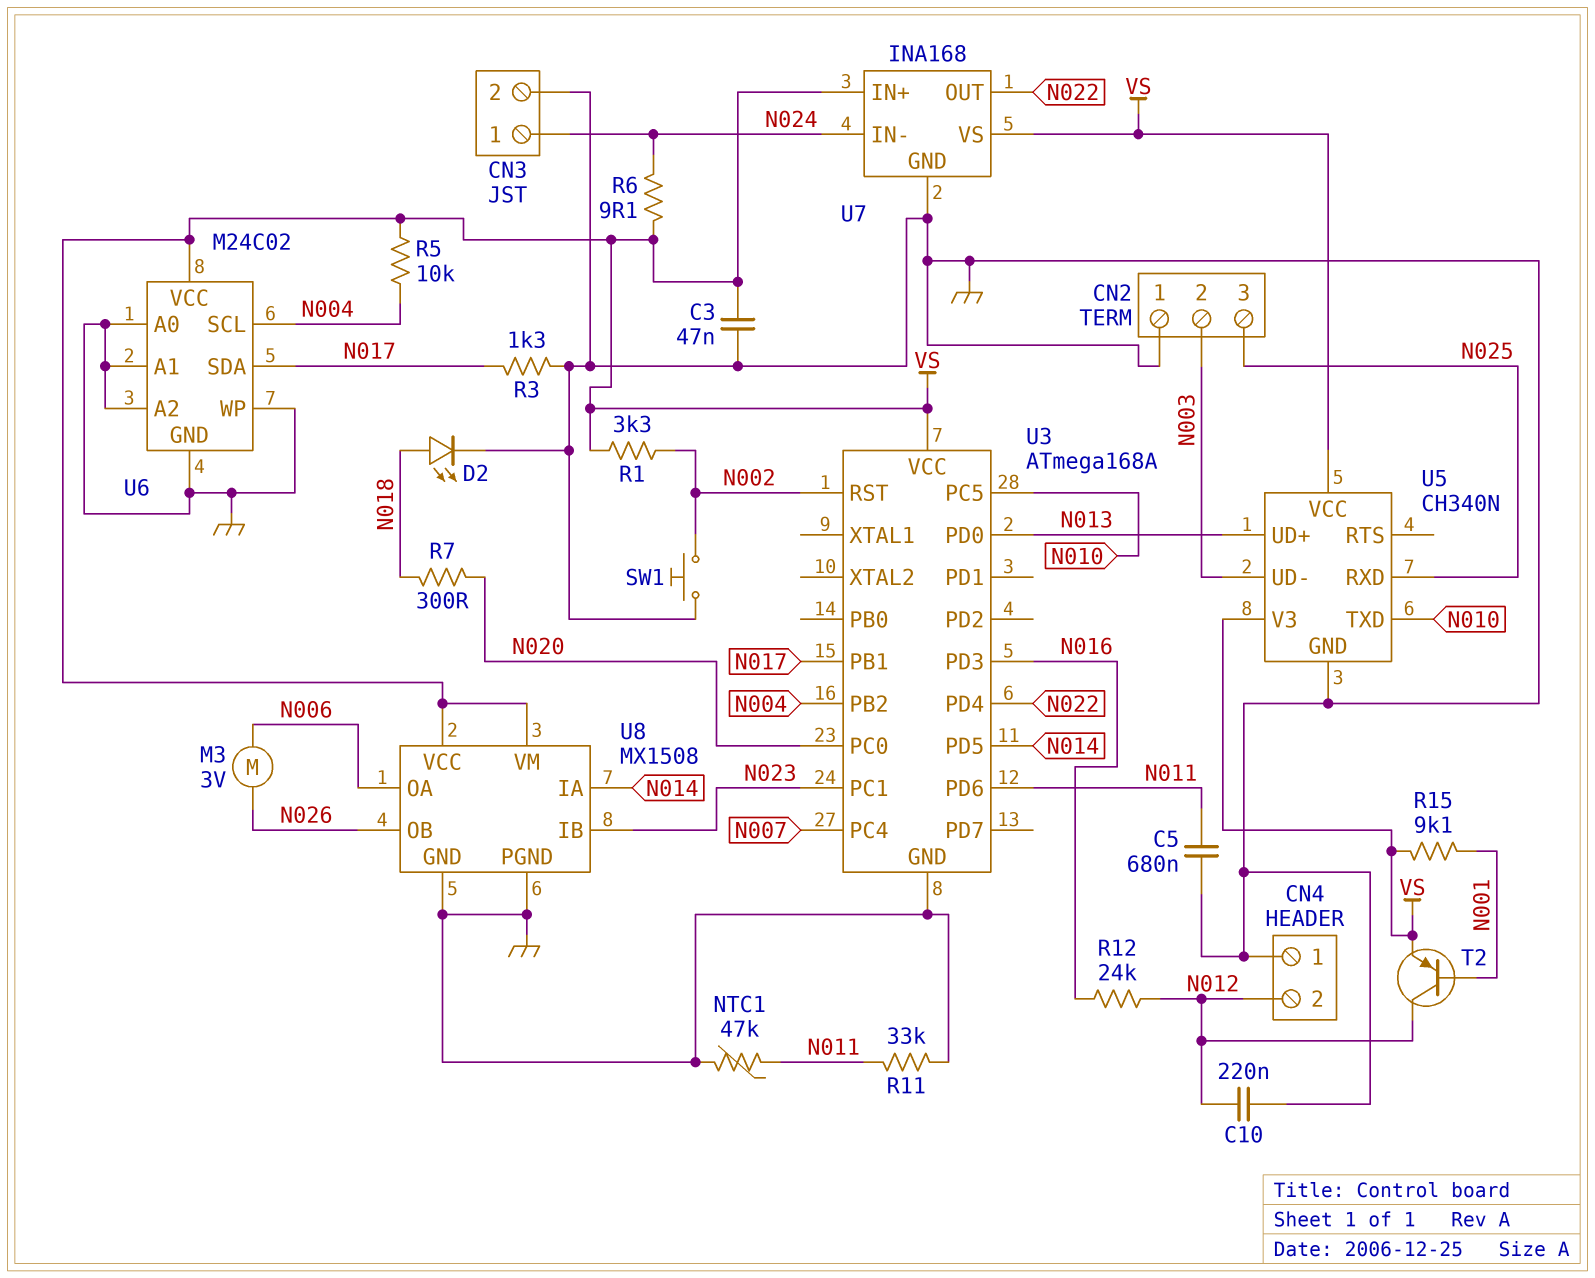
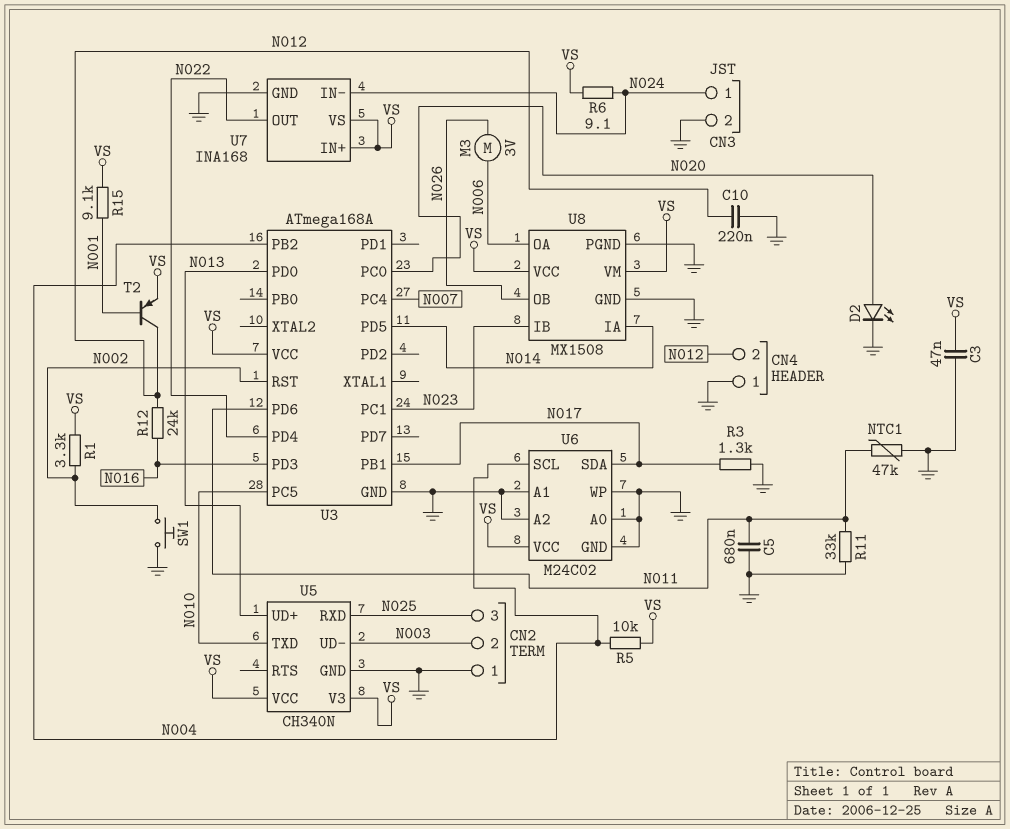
D2: LED (A N018, K GND) -> LED (A N020, K GND)
R7: 300 (N018, N020) -> none

